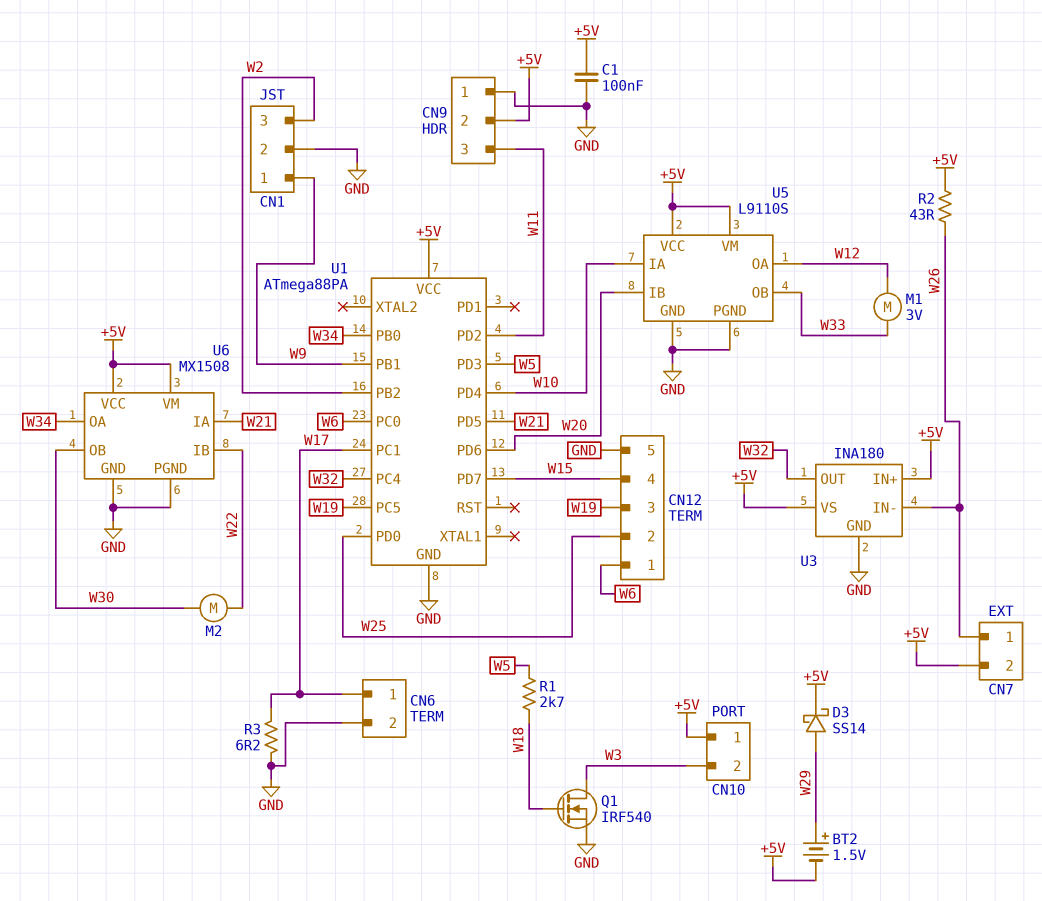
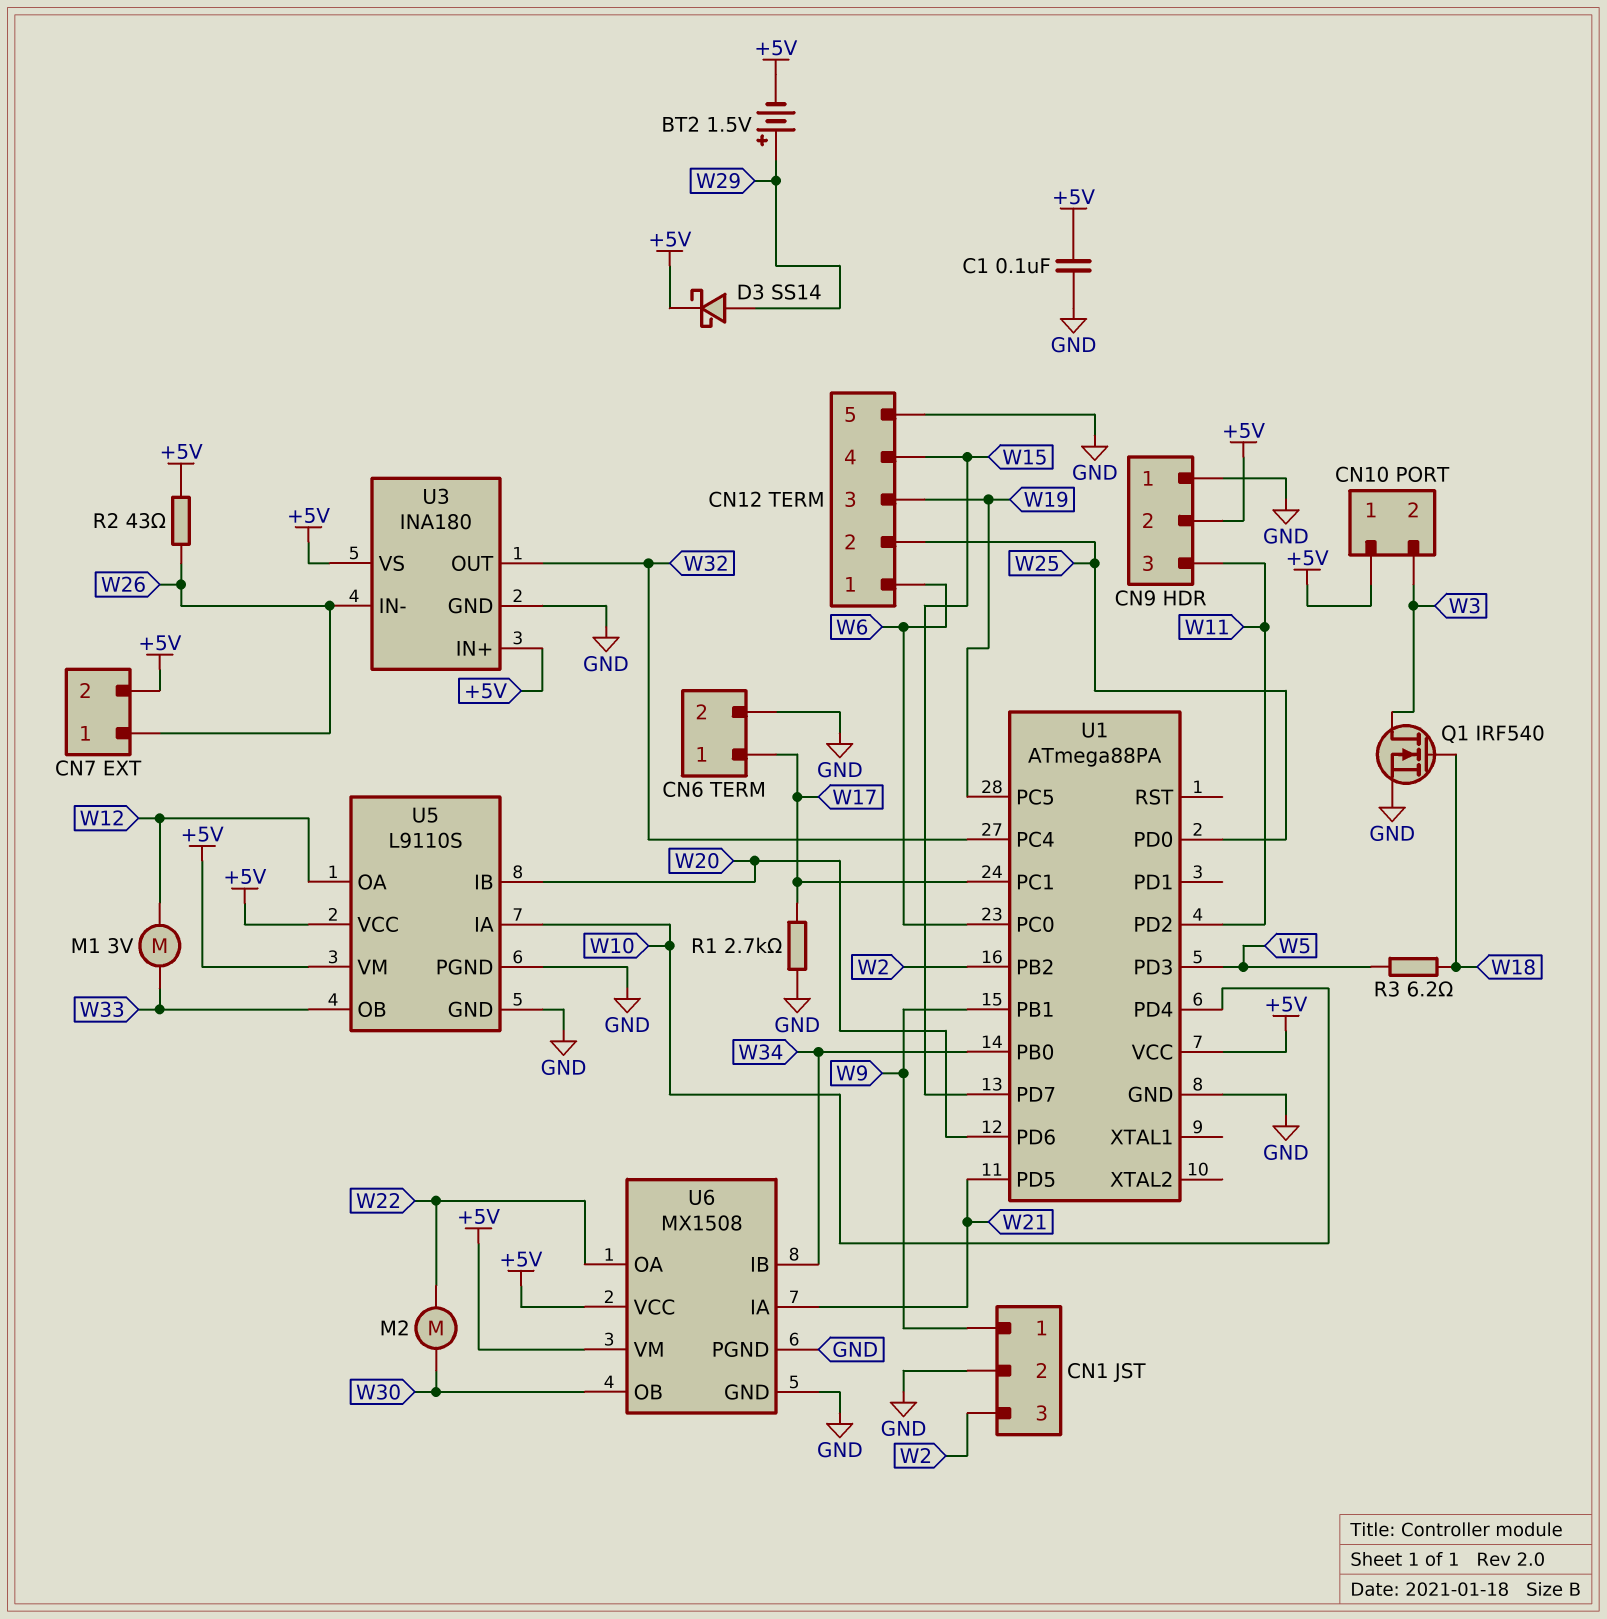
R1: 2.7k (W5, W18) -> 2.7k (GND, W17)
R3: 6.2 (GND, W17) -> 6.2 (W5, W18)
U6 pin IB: W22 -> W34
U6 pin OA: W34 -> W22

